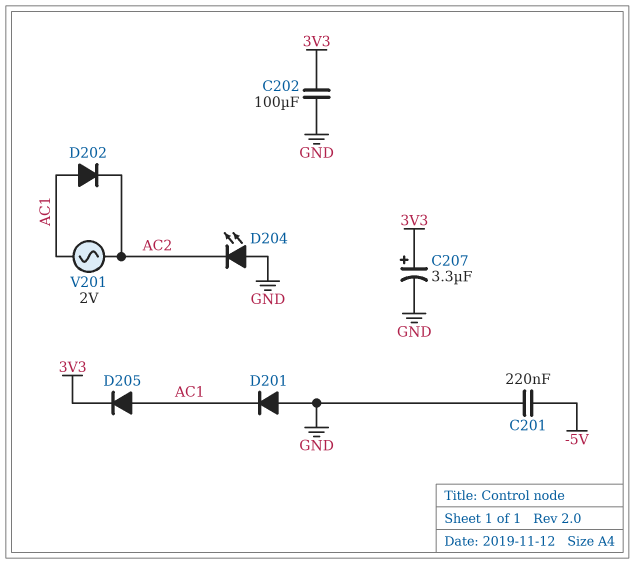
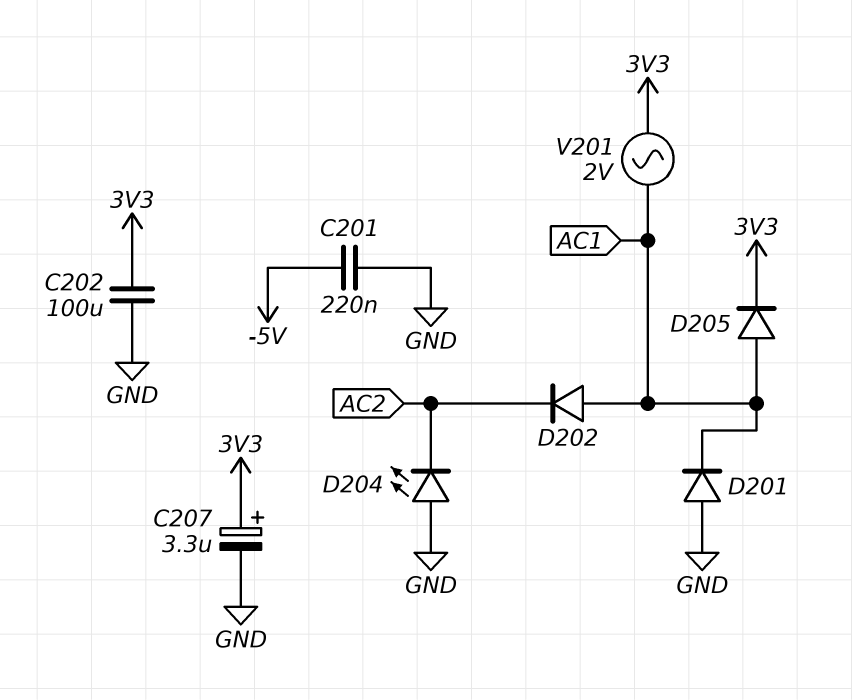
V201: AC 2V (AC1, AC2) -> AC 2V (3V3, AC1)

